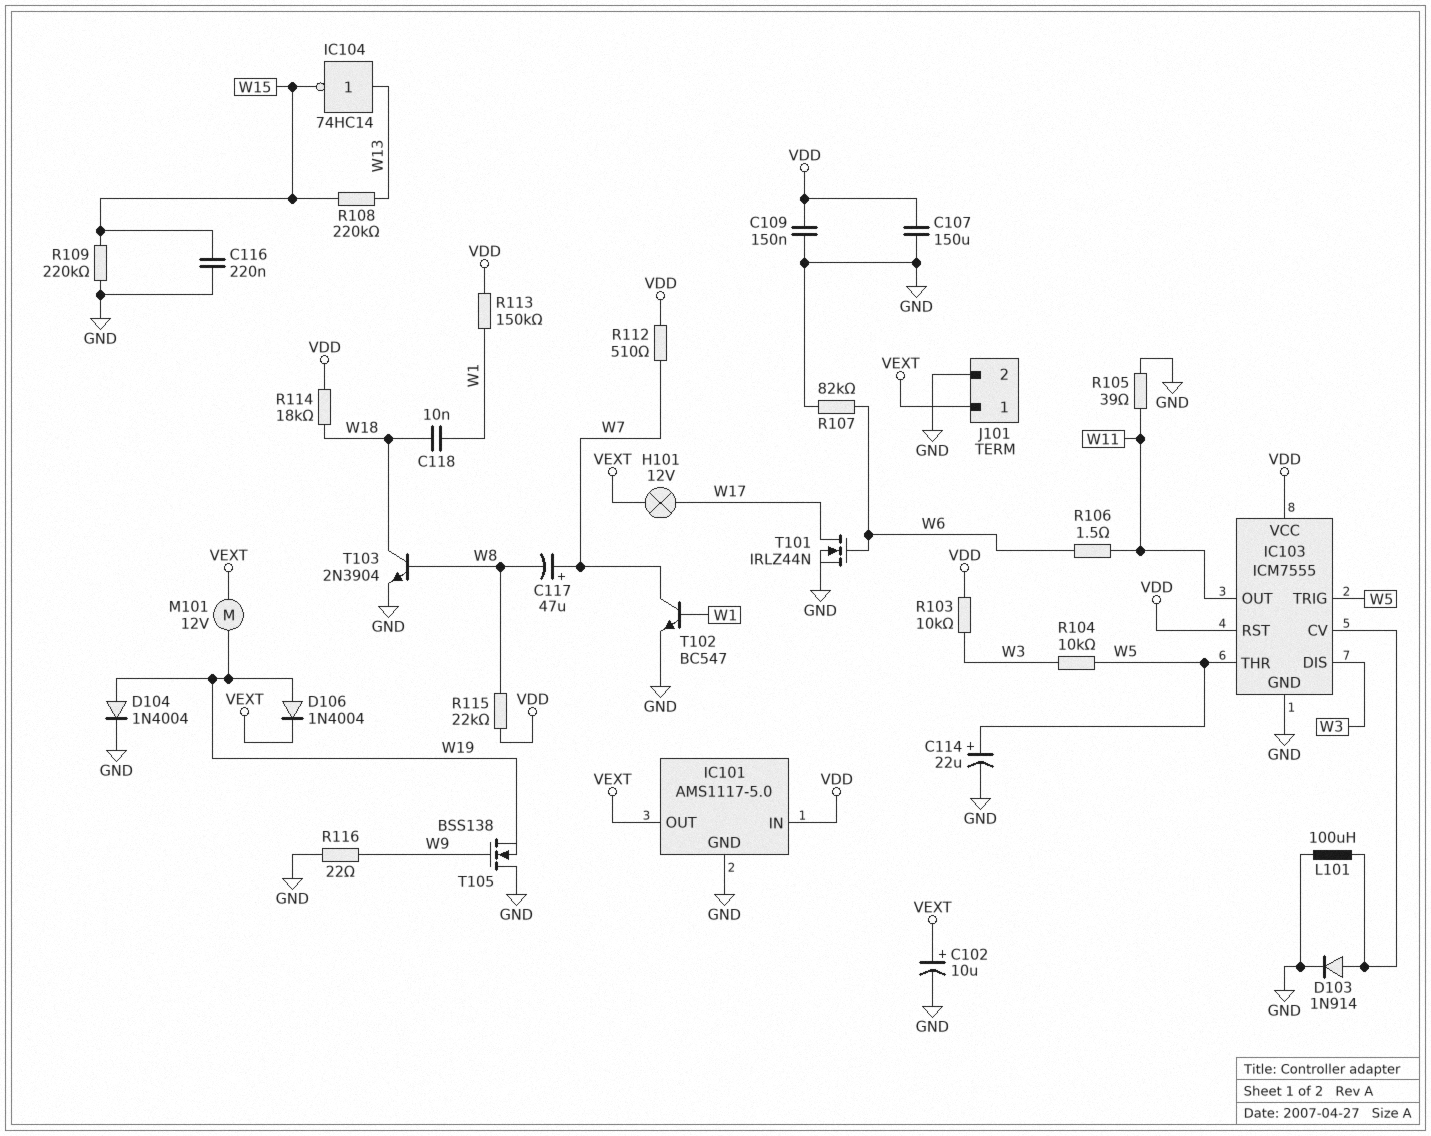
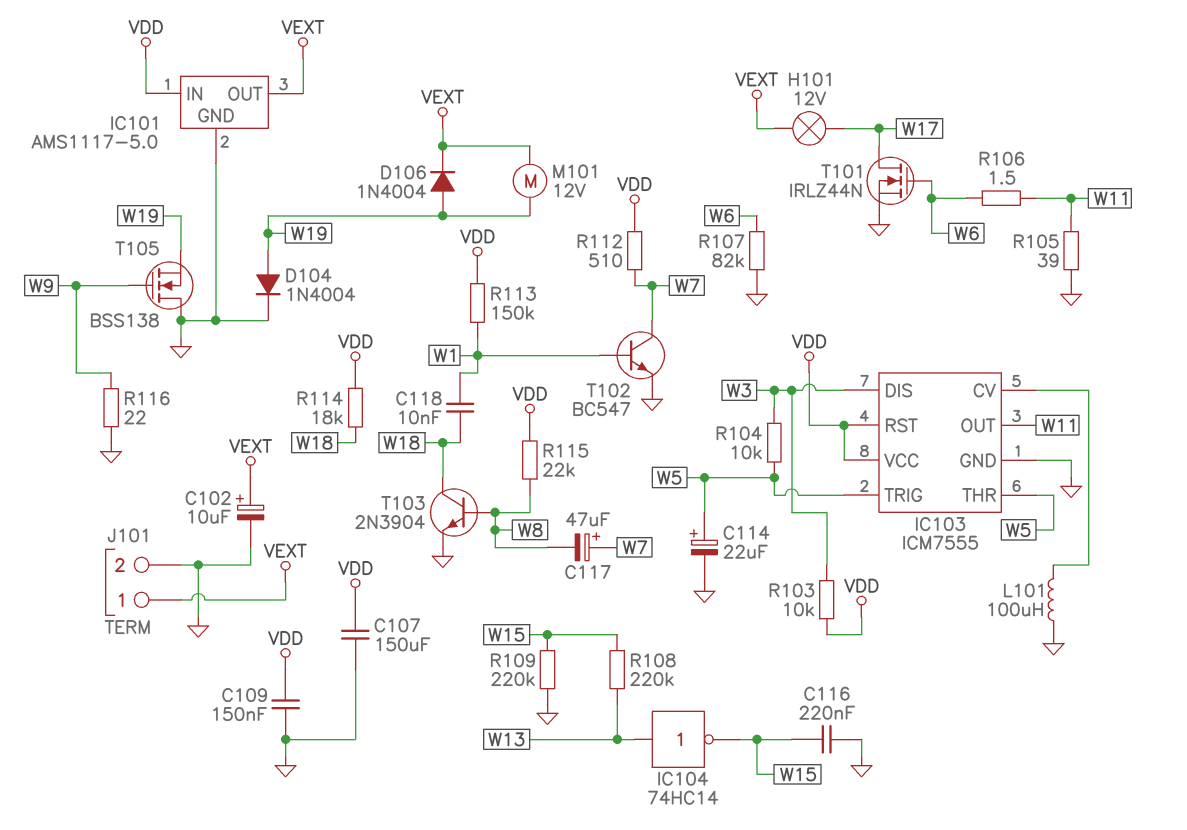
D103: diode 1N914 (A IC103/CV, K GND) -> none

